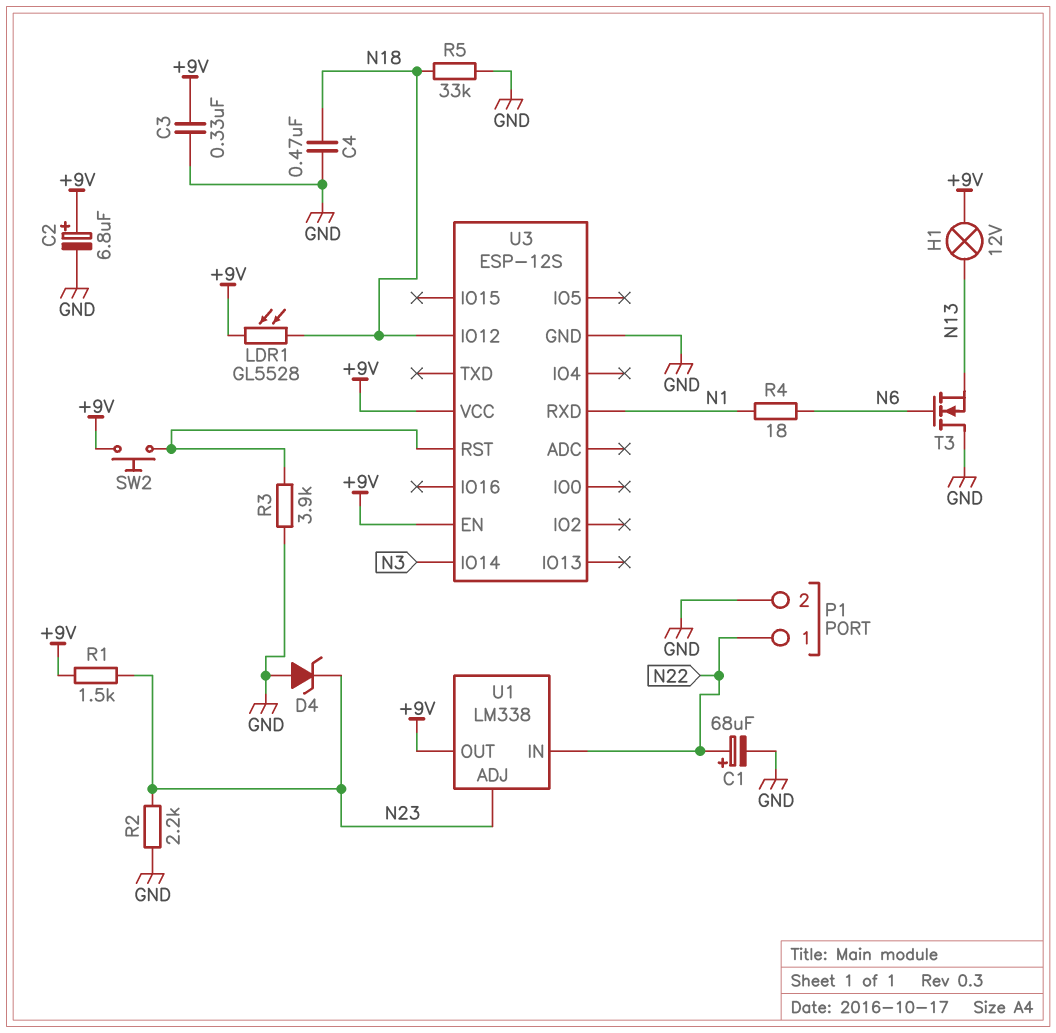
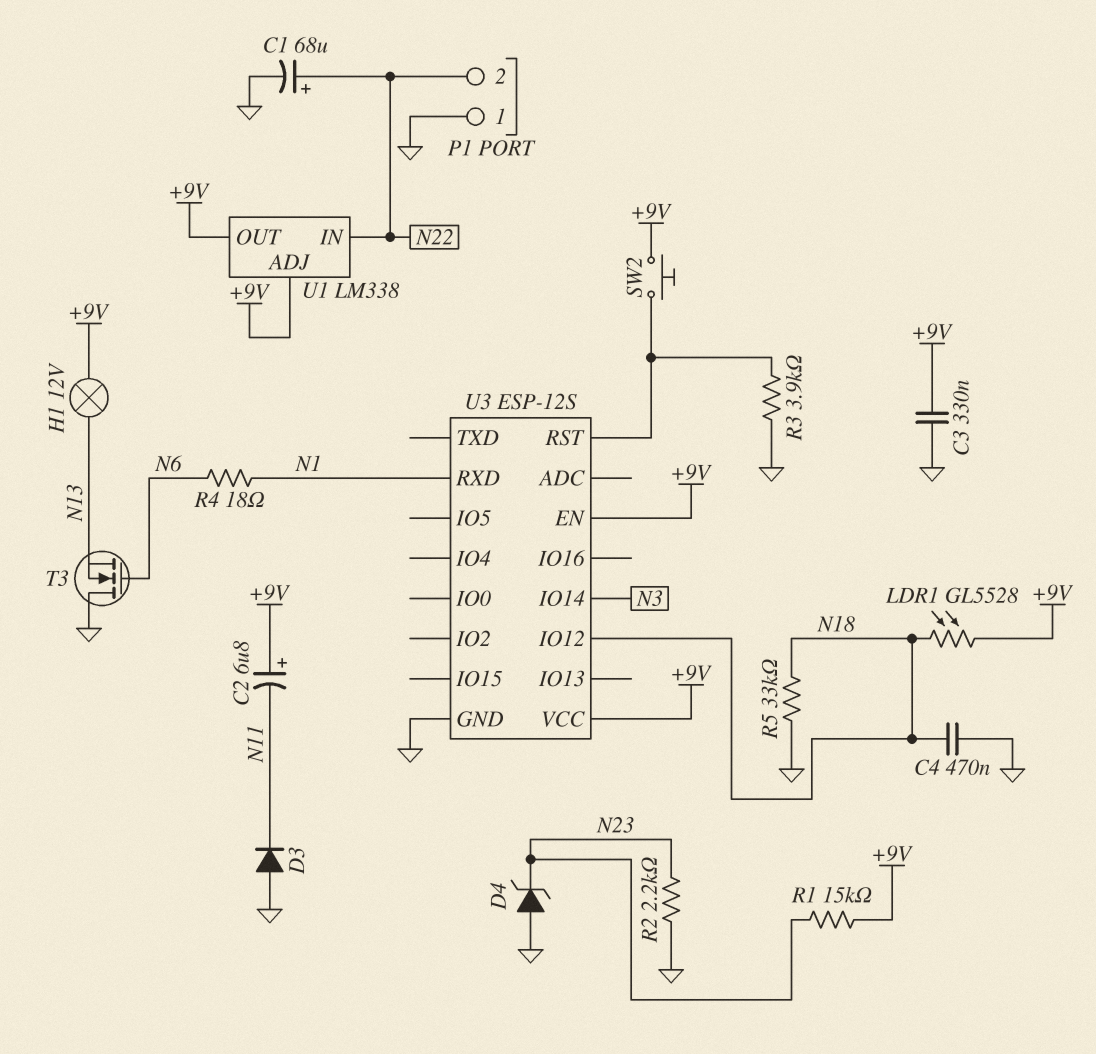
C2: 6.8uF (plus +9V, minus GND) -> 6.8uF (plus +9V, minus N11)
D3: none -> diode (A GND, K N11)
P1 pin 1: N22 -> GND
P1 pin 2: GND -> N22
R1: 1.5k (+9V, N23) -> 15k (+9V, N23)
U1 pin ADJ: N23 -> +9V

